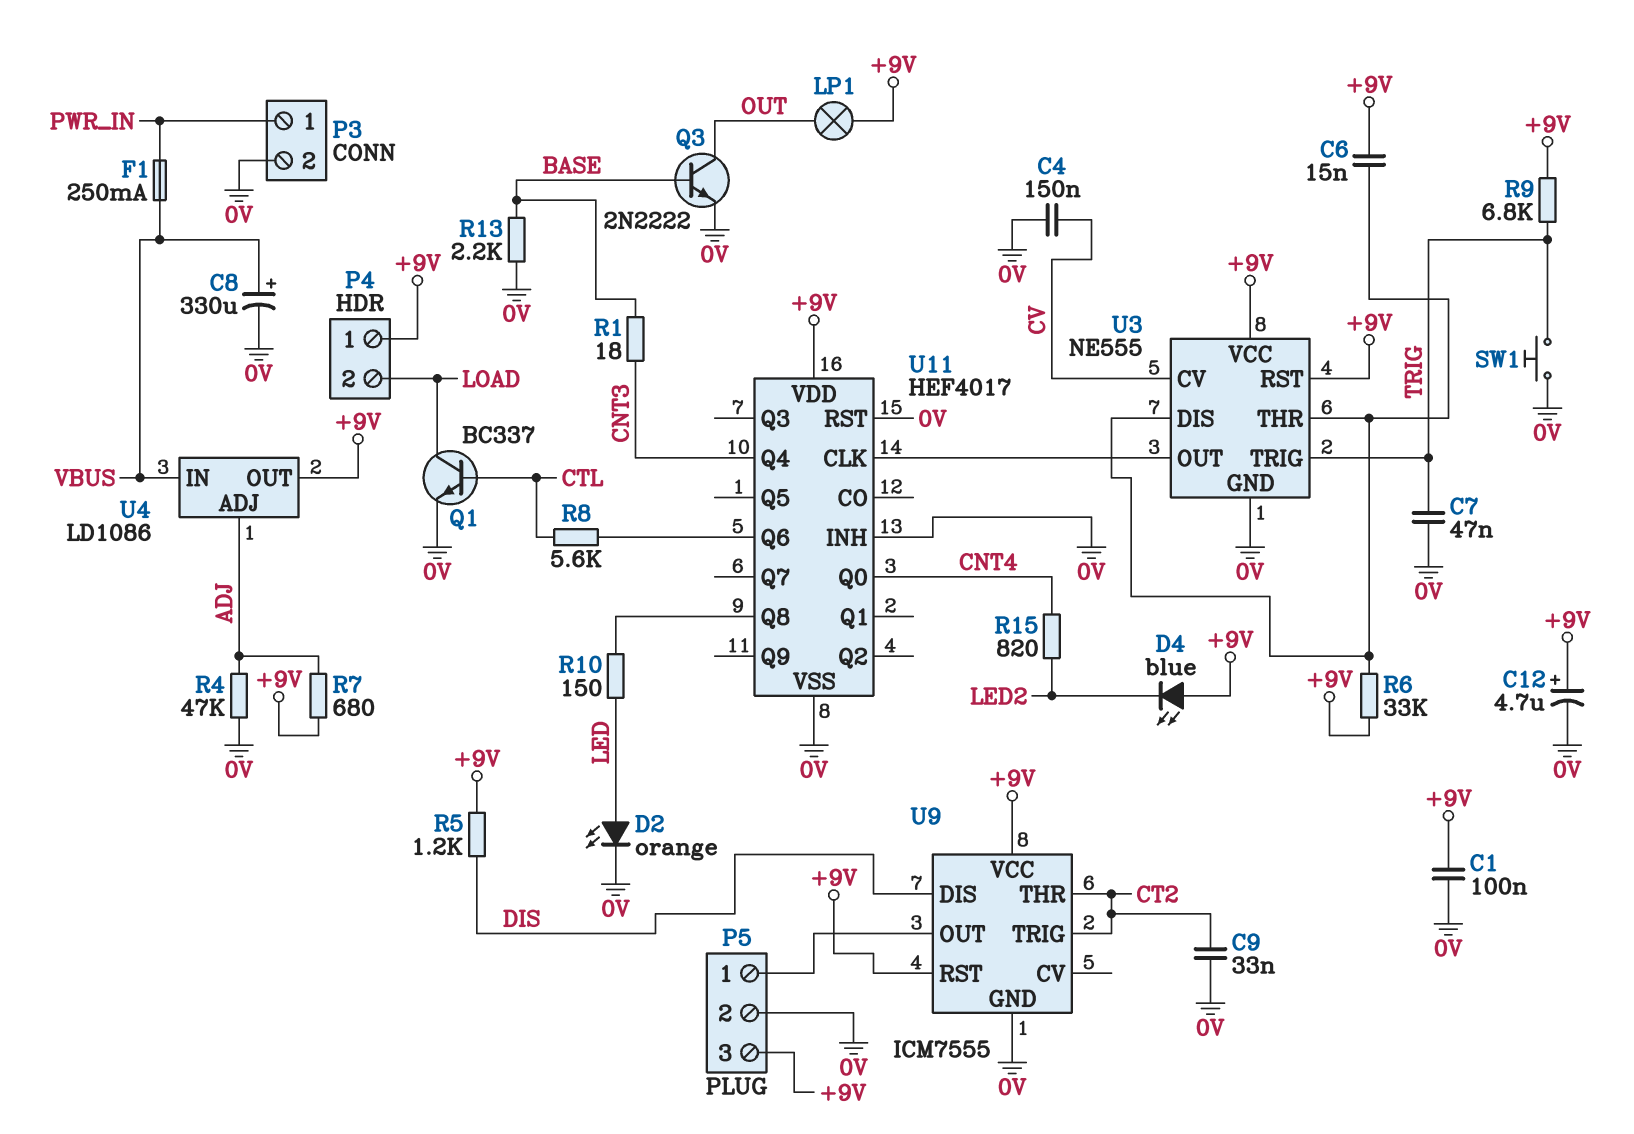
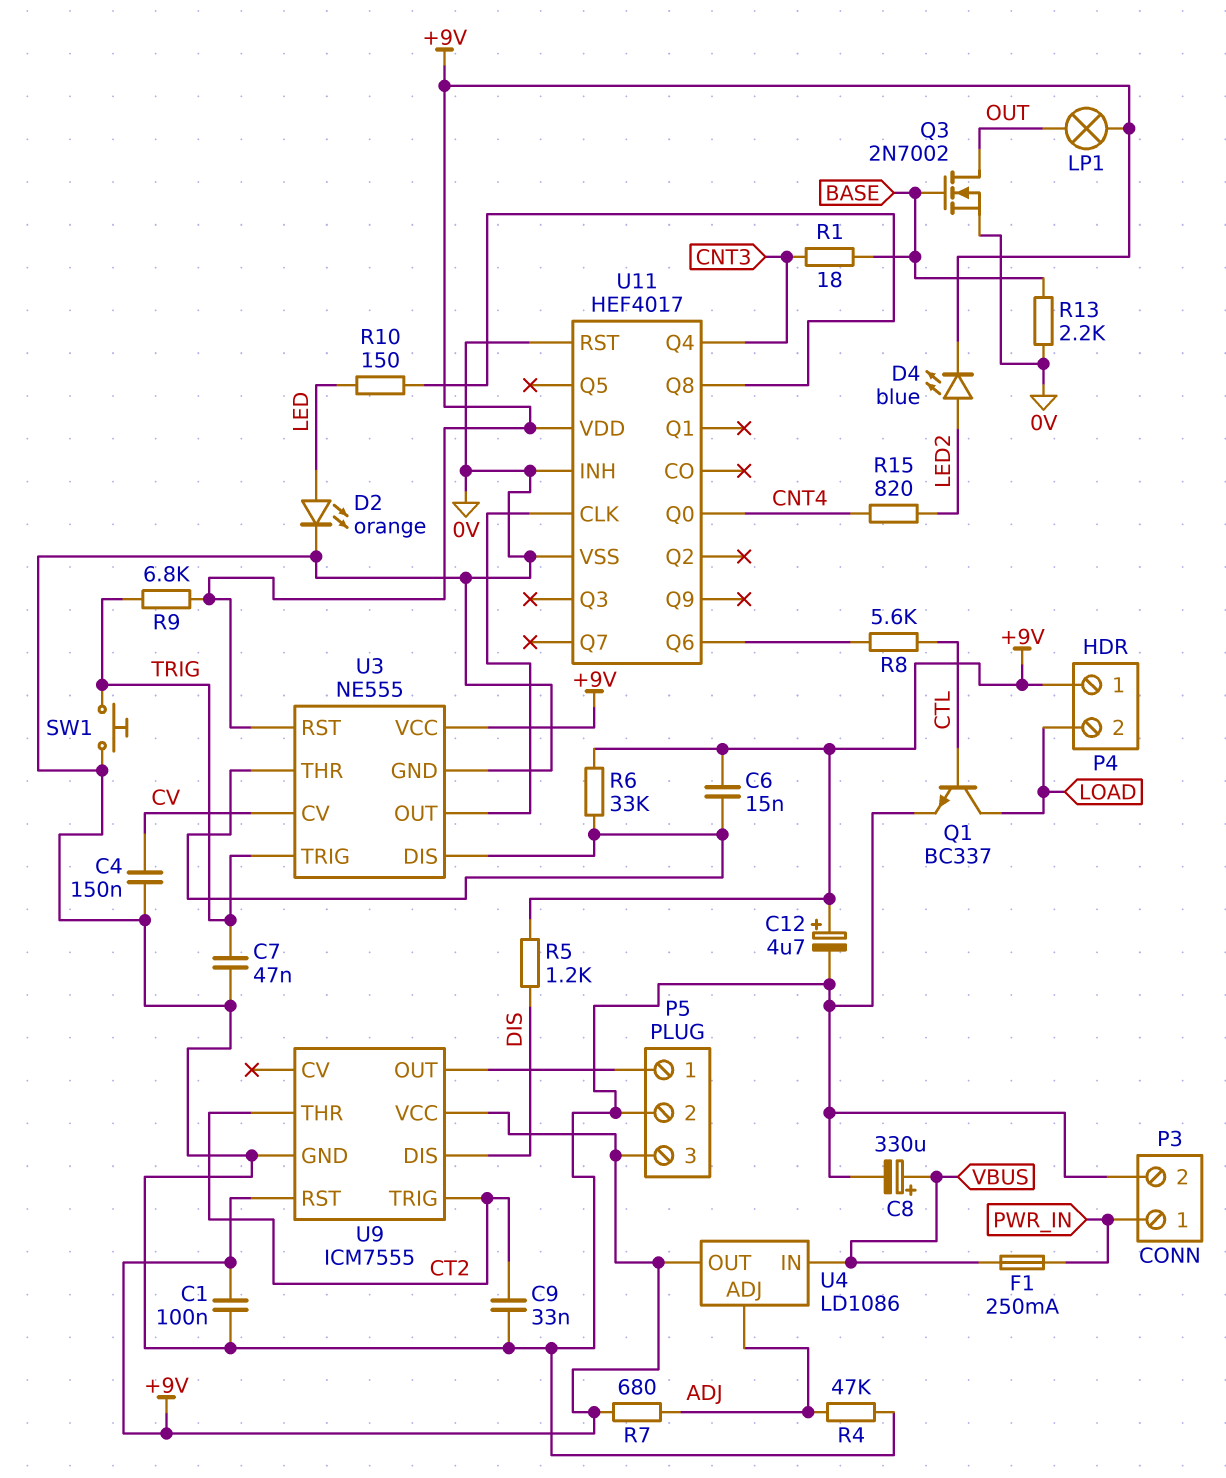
D4: LED blue (A +9V, K LED2) -> LED blue (A LED2, K +9V)
Q3: NPN 2N2222 (B BASE, C OUT, E 0V) -> NMOS 2N7002 (G BASE, D OUT, S 0V)

